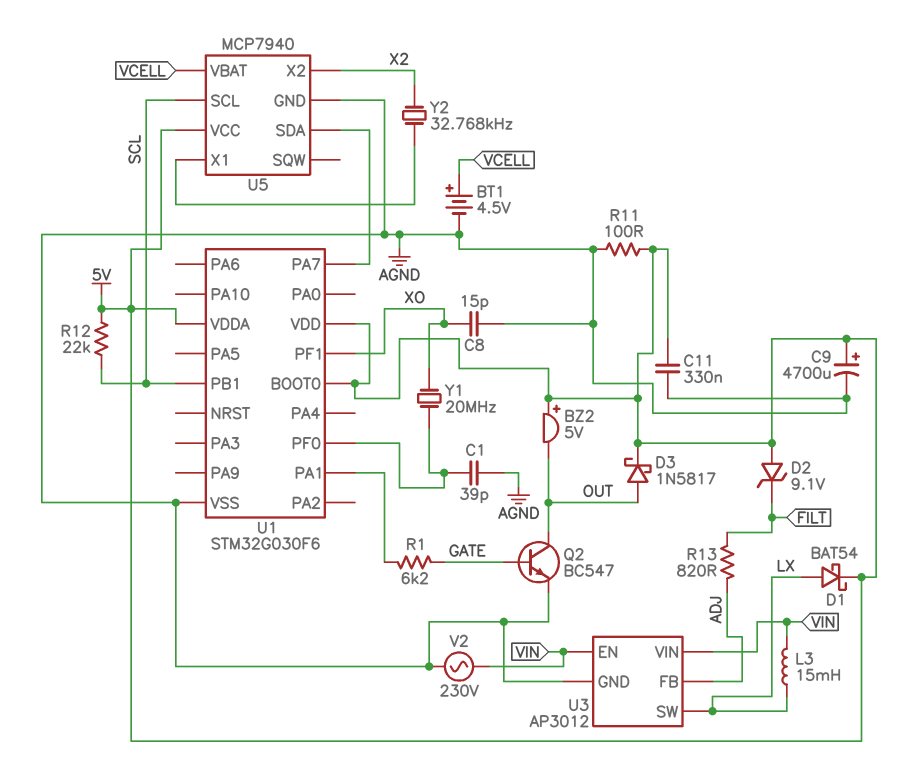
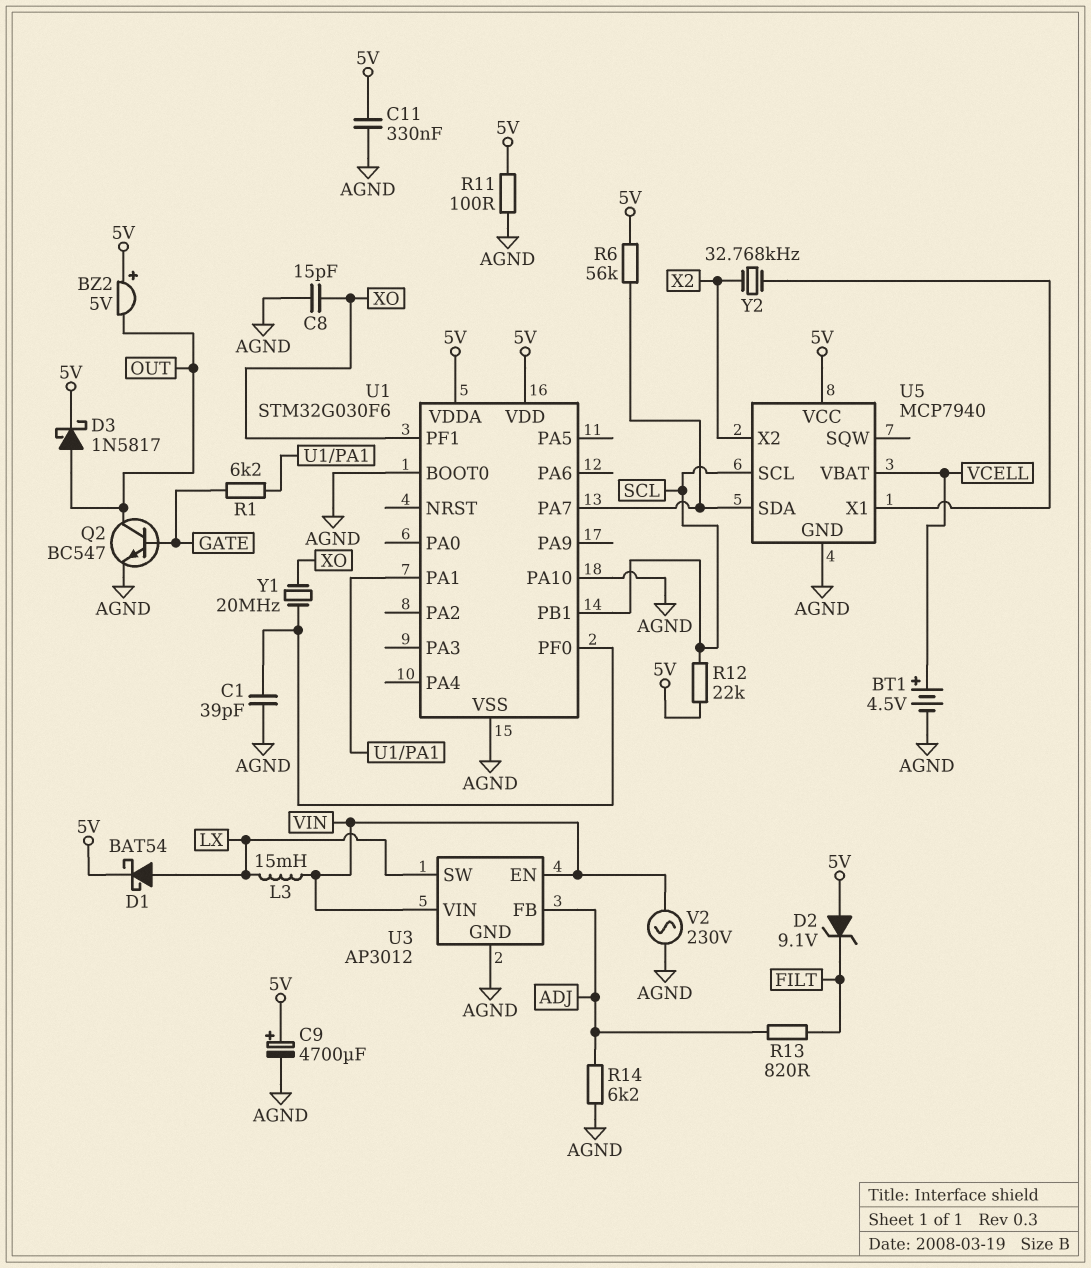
R6: none -> 56k (5V, U1/PA7)
R14: none -> 6.2k (ADJ, AGND)
U1 pin BOOT0: 5V -> AGND
U1 pin PA10: none -> AGND

